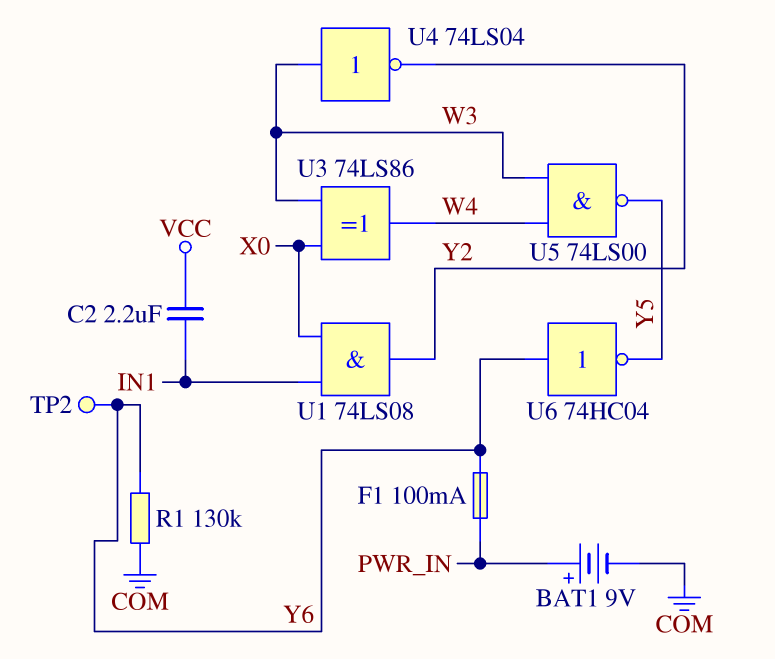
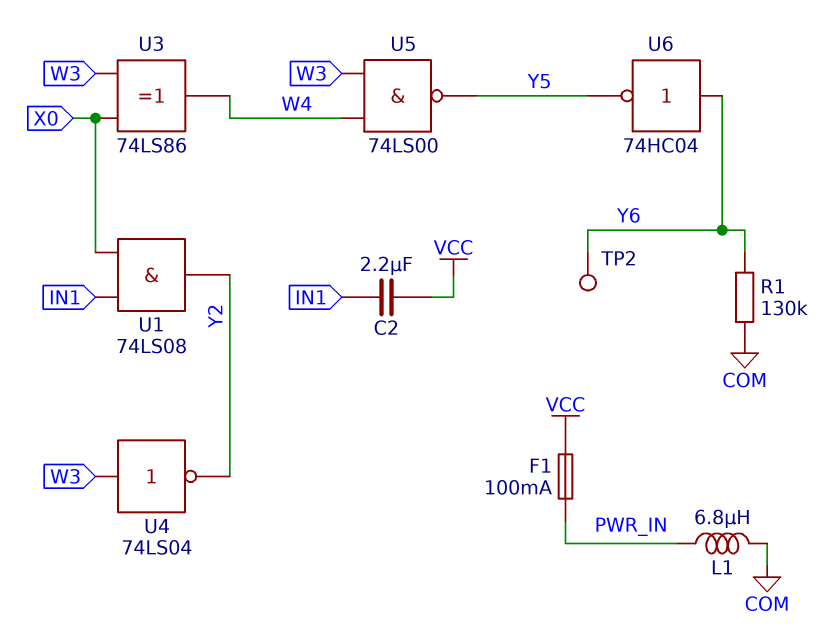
BAT1: 9V (plus PWR_IN, minus COM) -> none
F1: 100mA (PWR_IN, Y6) -> 100mA (PWR_IN, VCC)
L1: none -> 6.8uH (COM, PWR_IN)

